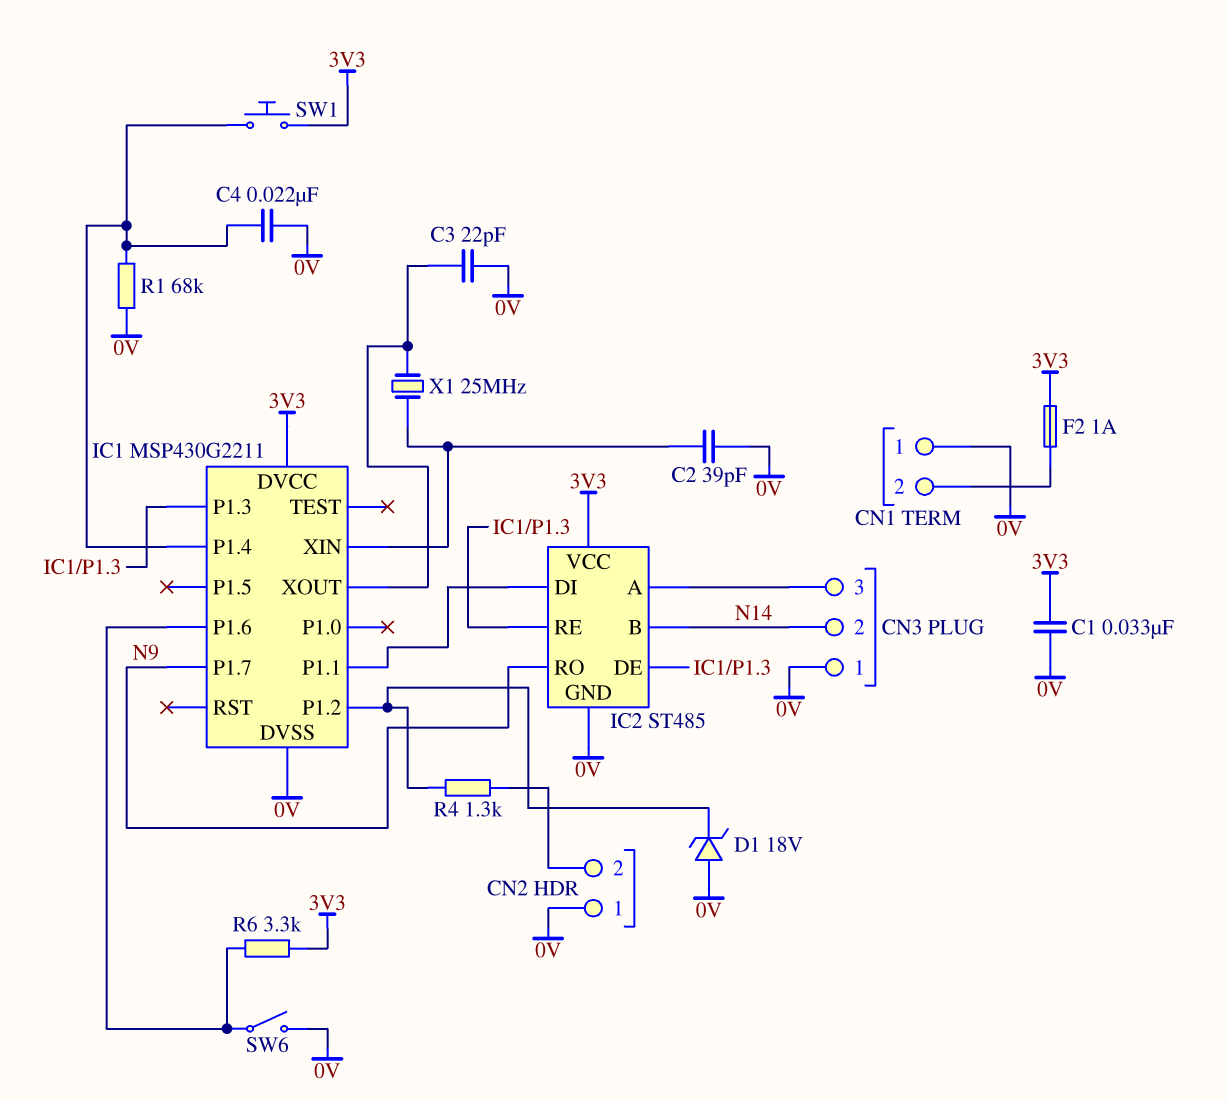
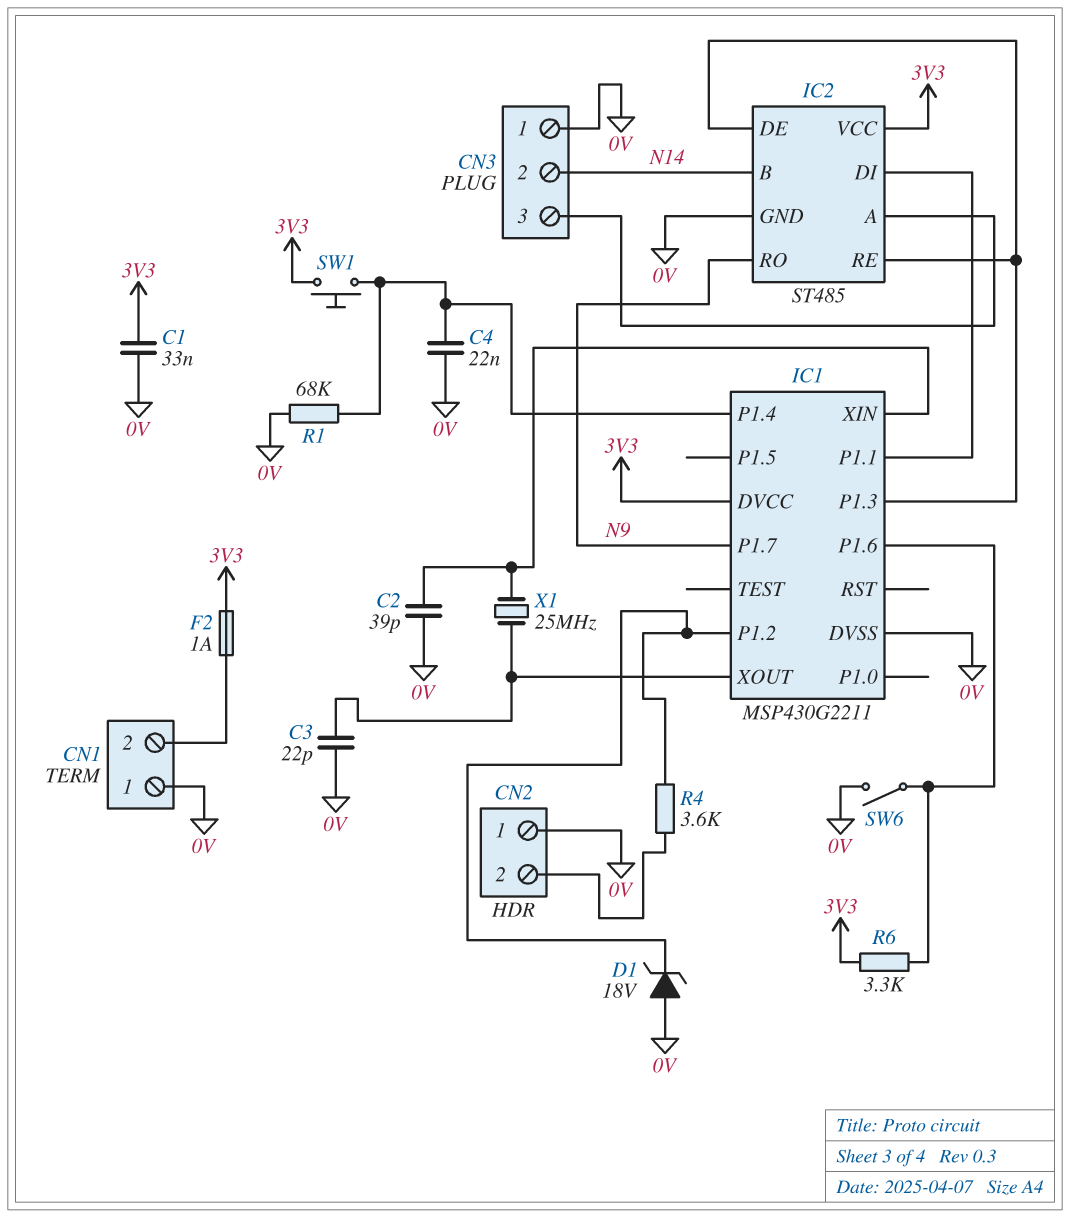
R4: 1.3k (CN2/2, IC1/P1.2) -> 3.6k (CN2/2, IC1/P1.2)

